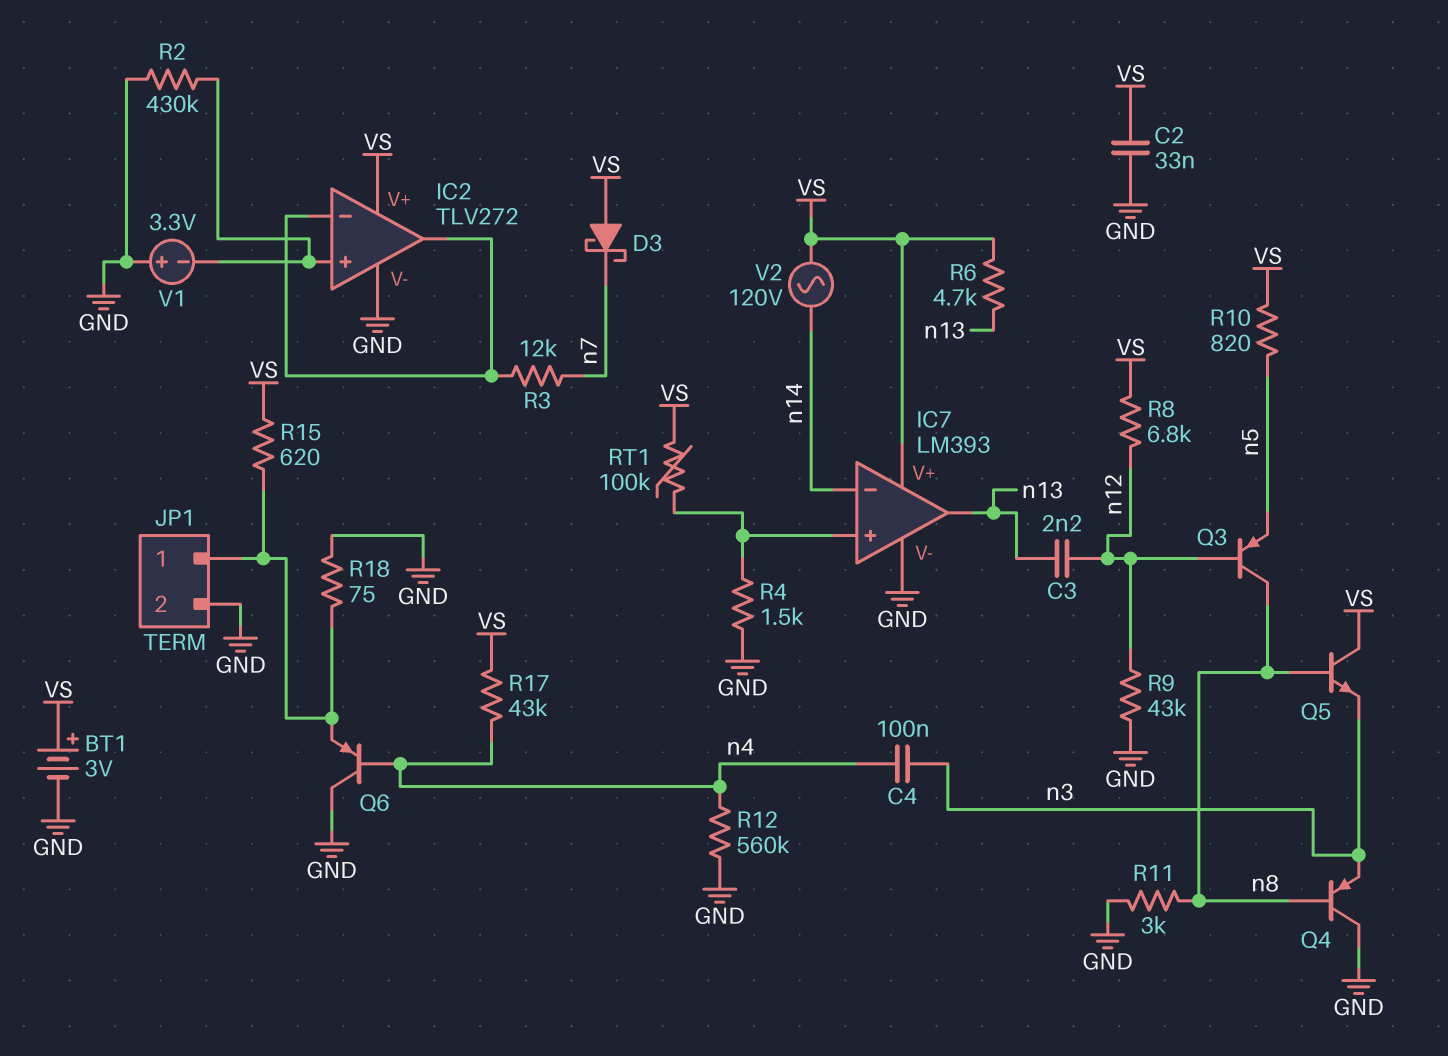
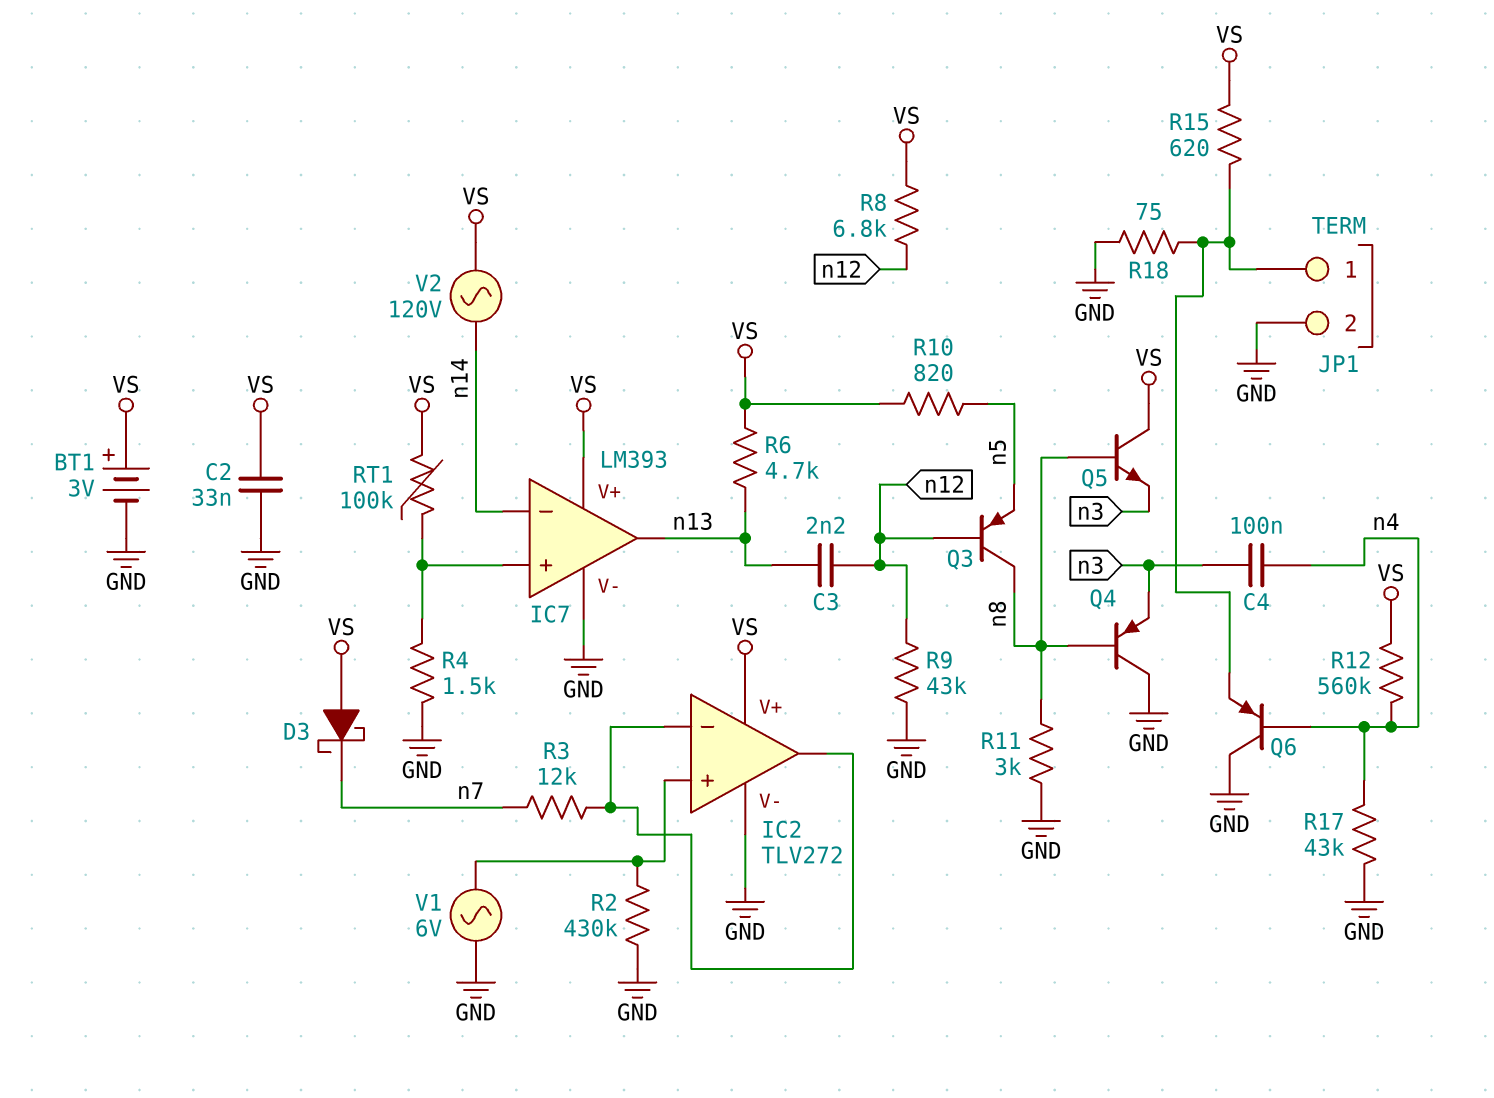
R12: 560k (GND, n4) -> 560k (VS, n4)
R17: 43k (VS, n4) -> 43k (GND, n4)
V1: 3.3V (plus GND, minus IC2/in+) -> AC 6V (GND, IC2/in+)

